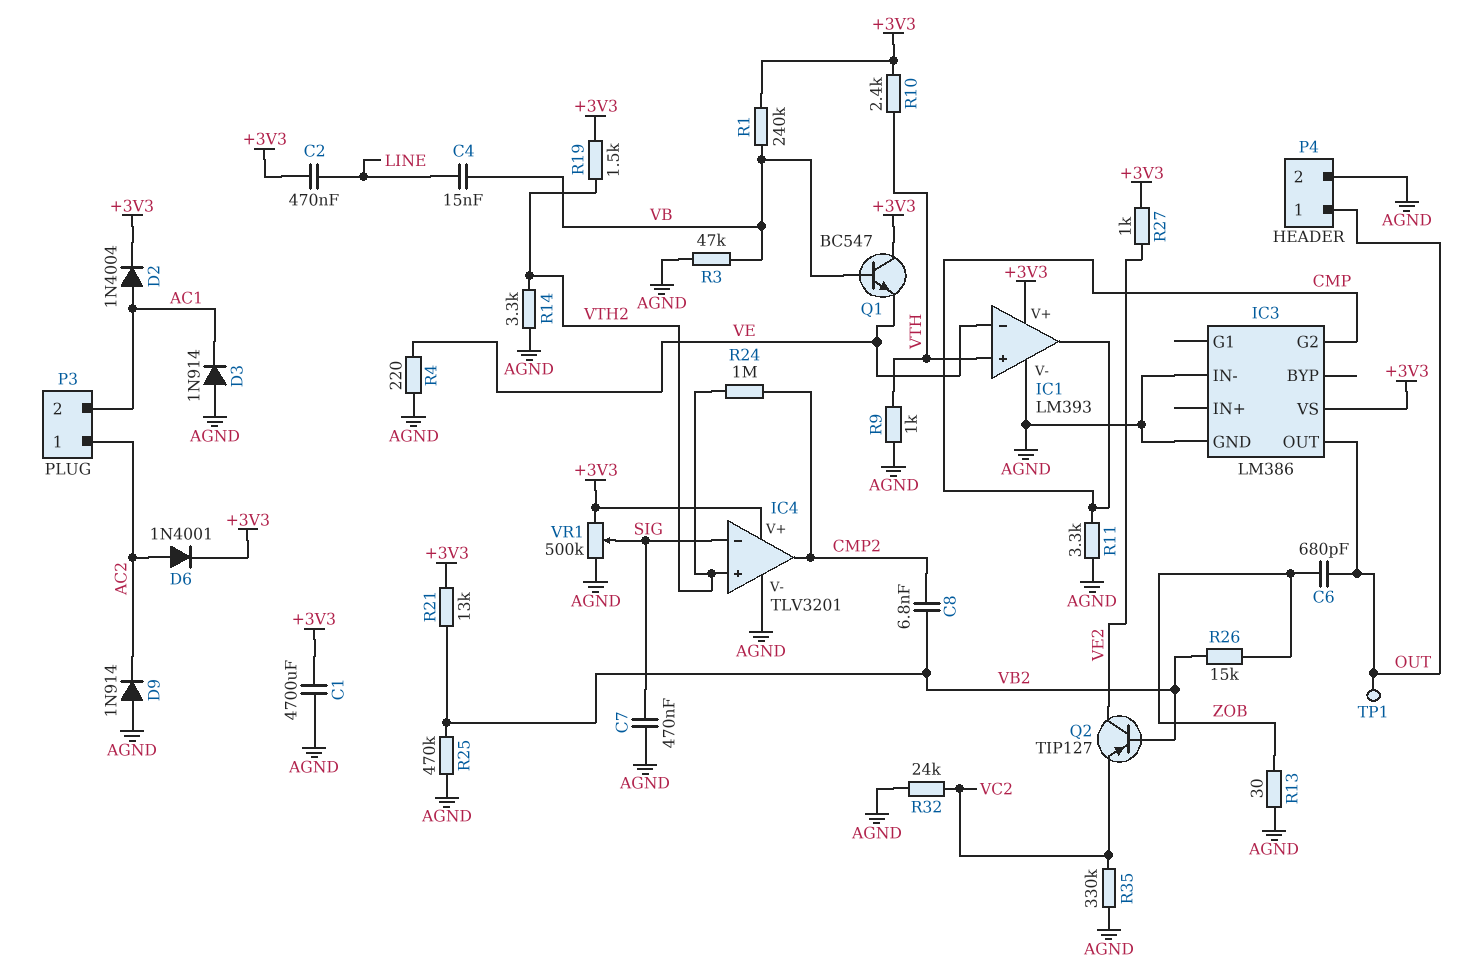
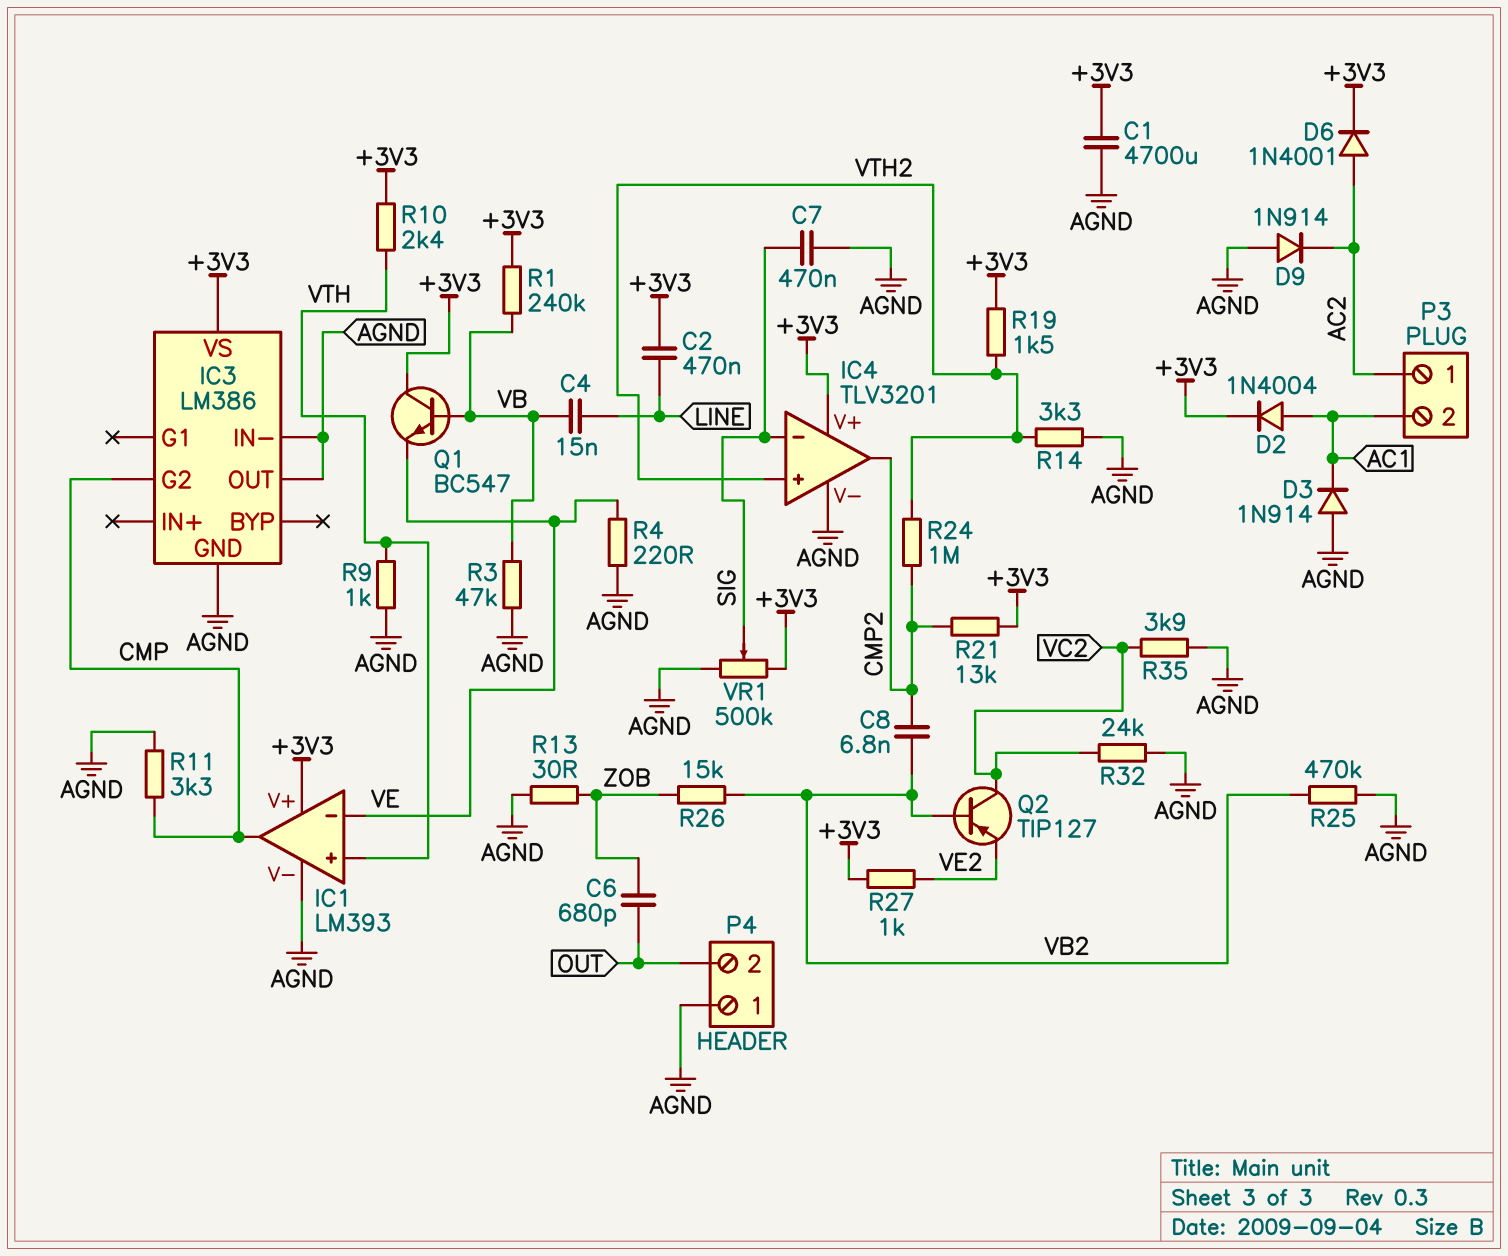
IC3 pin OUT: OUT -> AGND
P4 pin 1: OUT -> AGND
P4 pin 2: AGND -> OUT
Q2: PNP TIP127 (B VB2, C VE2, E VC2) -> PNP TIP127 (B VB2, C VC2, E VE2)
R21: 13k (+3V3, VB2) -> 13k (+3V3, CMP2)
R35: 330k (AGND, VC2) -> 3.9k (AGND, VC2)
TP1: test point (OUT) -> none

